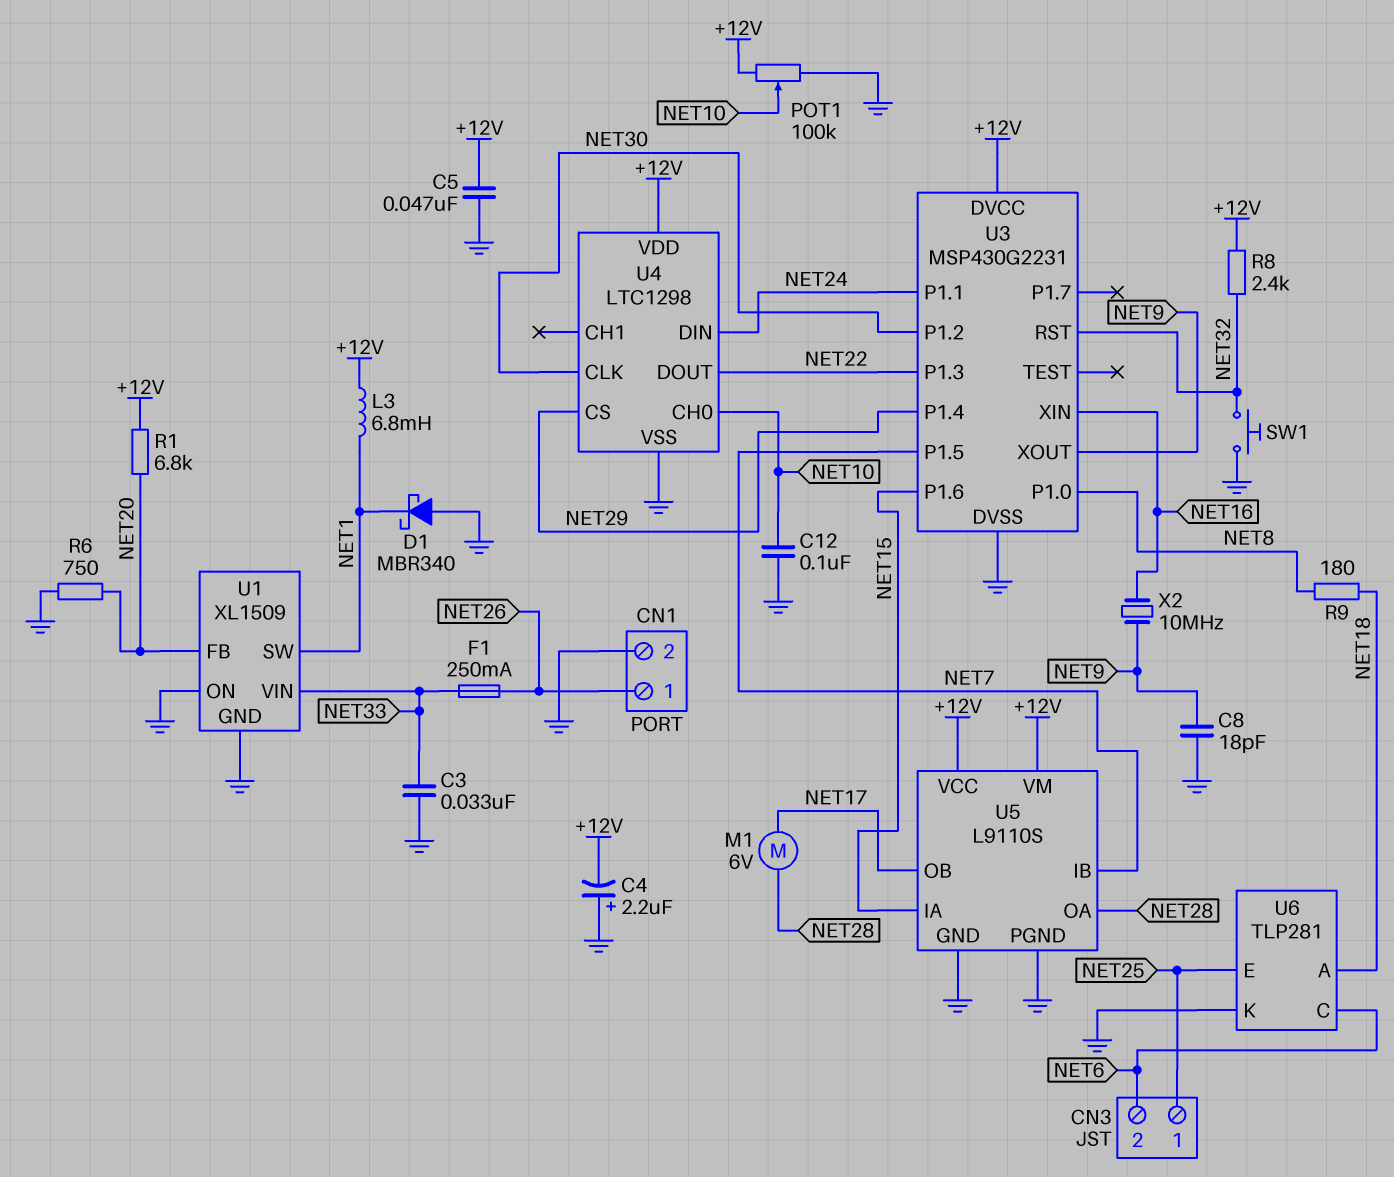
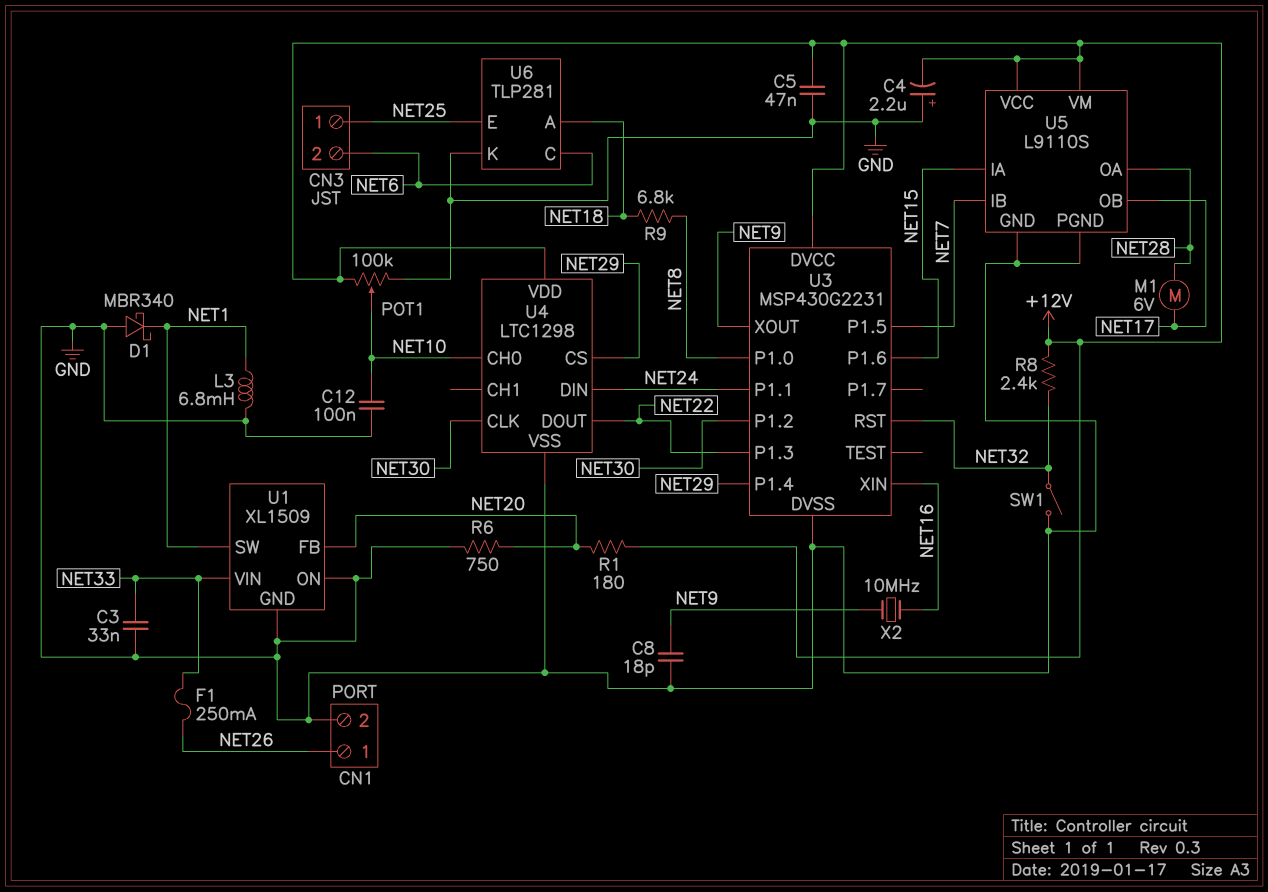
L3: 6.8mH (+12V, NET1) -> 6.8mH (GND, NET1)
R1: 6.8k (+12V, NET20) -> 180 (+12V, NET20)
R9: 180 (NET8, NET18) -> 6.8k (NET8, NET18)
SW1: button (GND, NET32) -> switch (GND, NET32)

